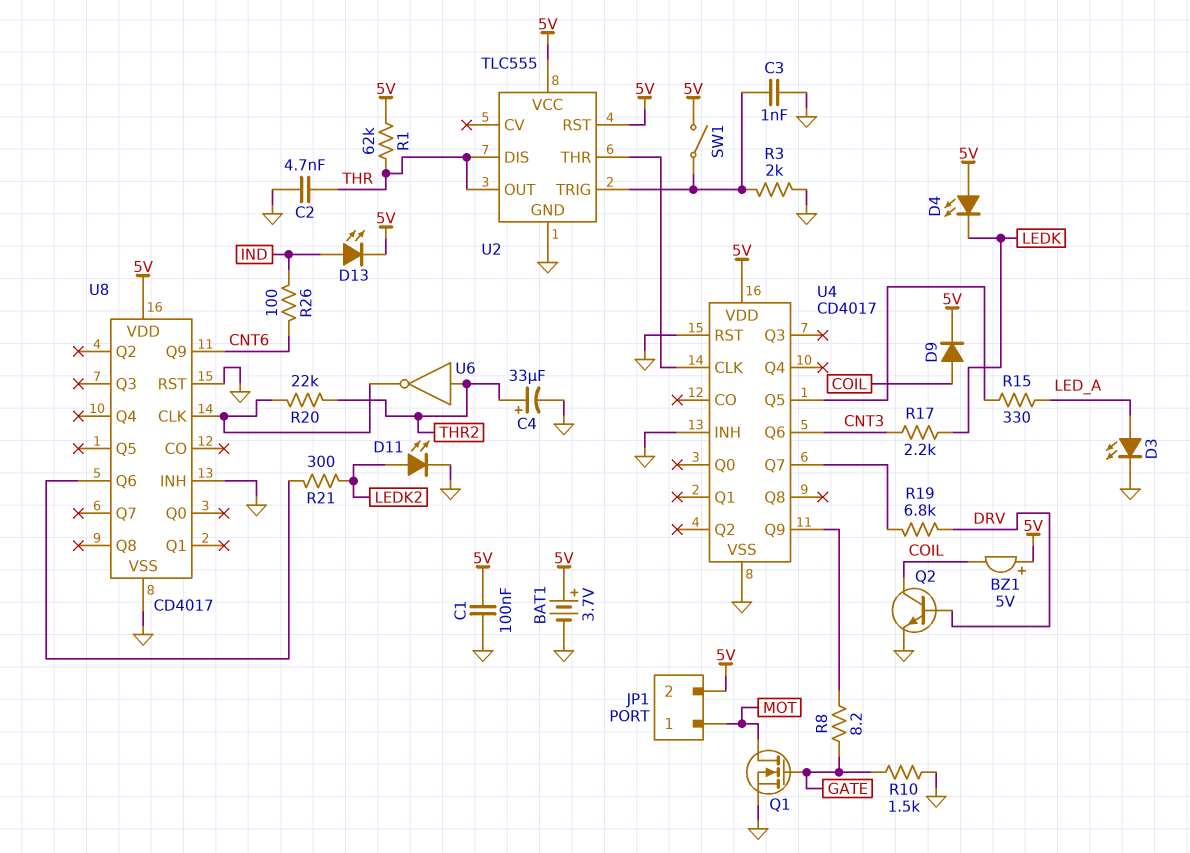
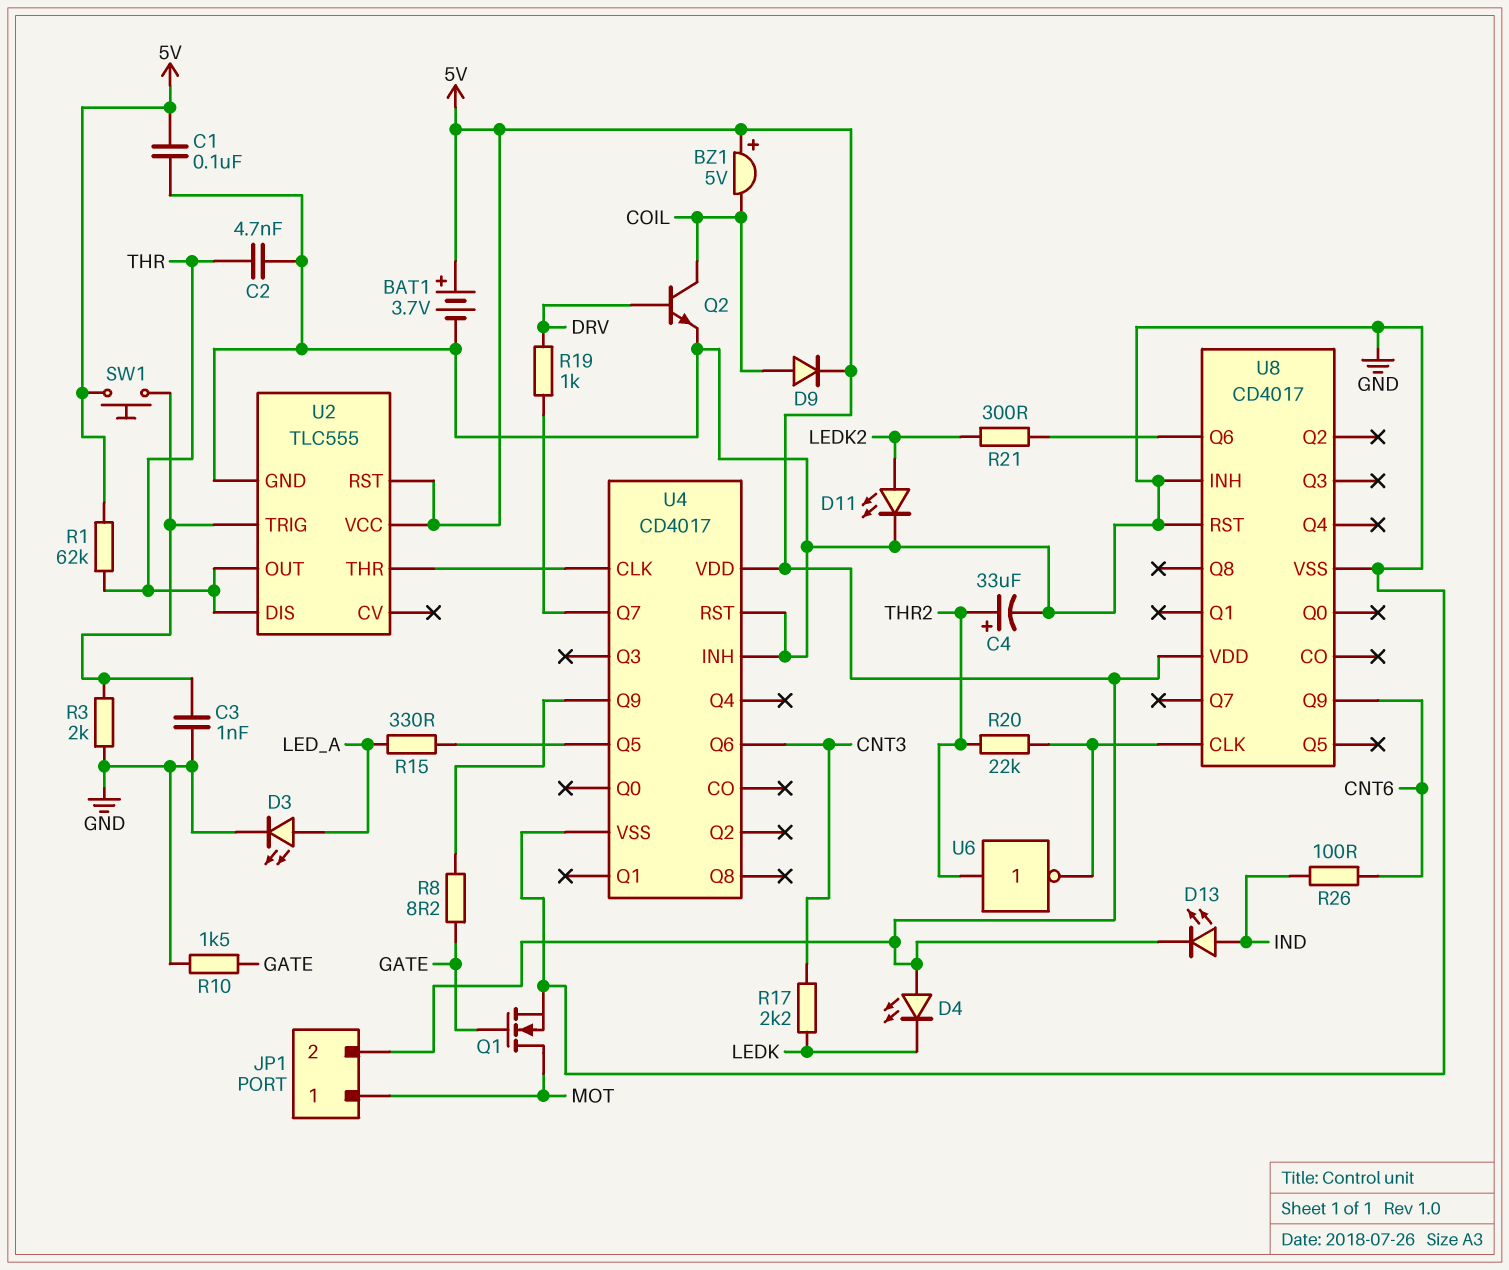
R19: 6.8k (DRV, U4/Q7) -> 1k (DRV, U4/Q7)
SW1: switch (5V, U2/TRIG) -> button (5V, U2/TRIG)

